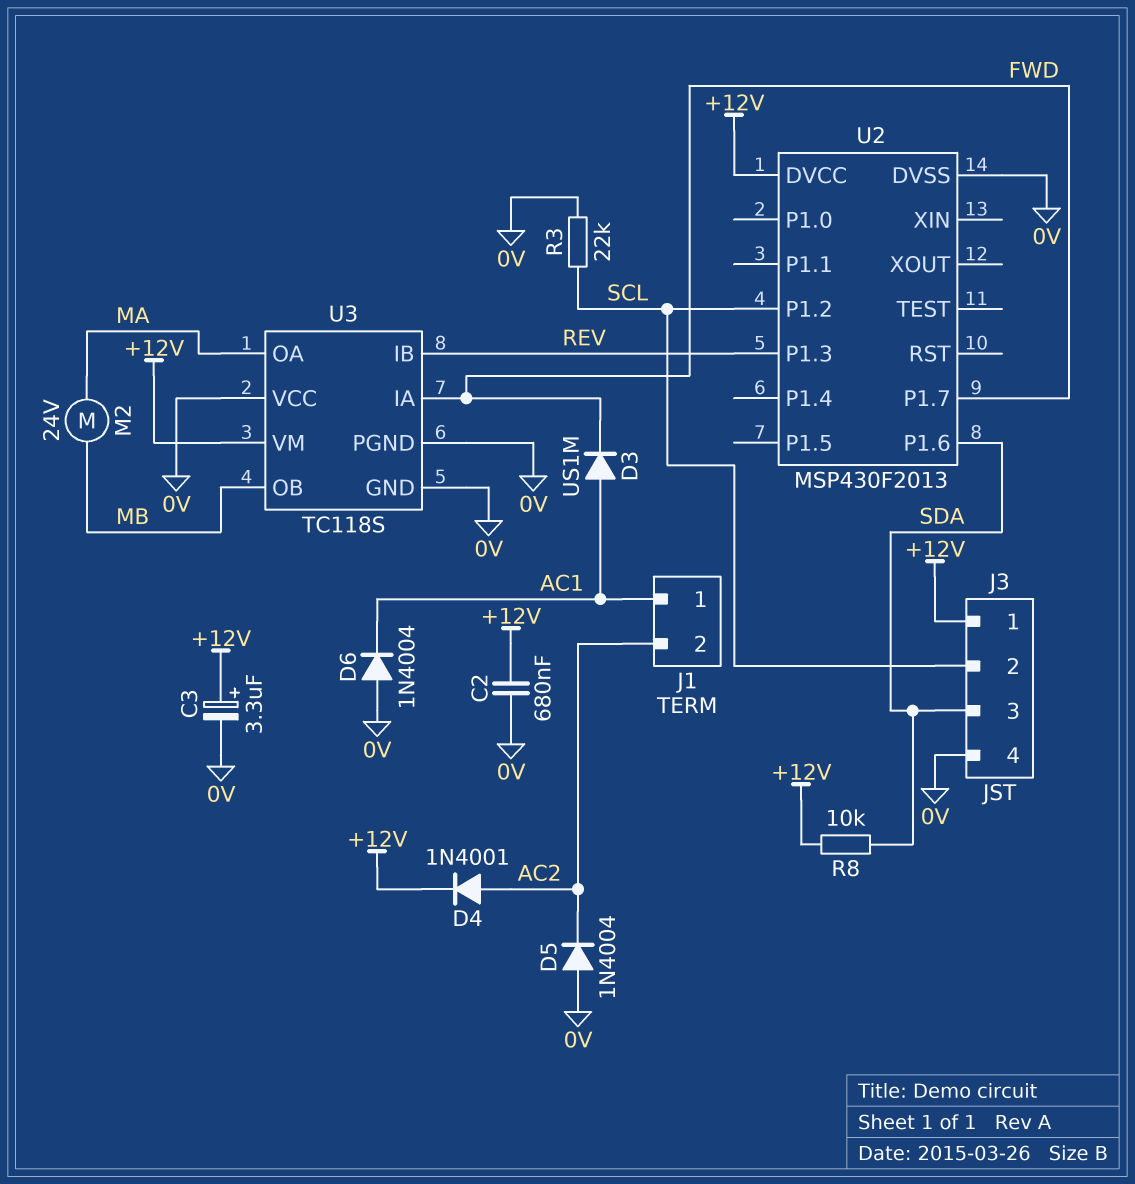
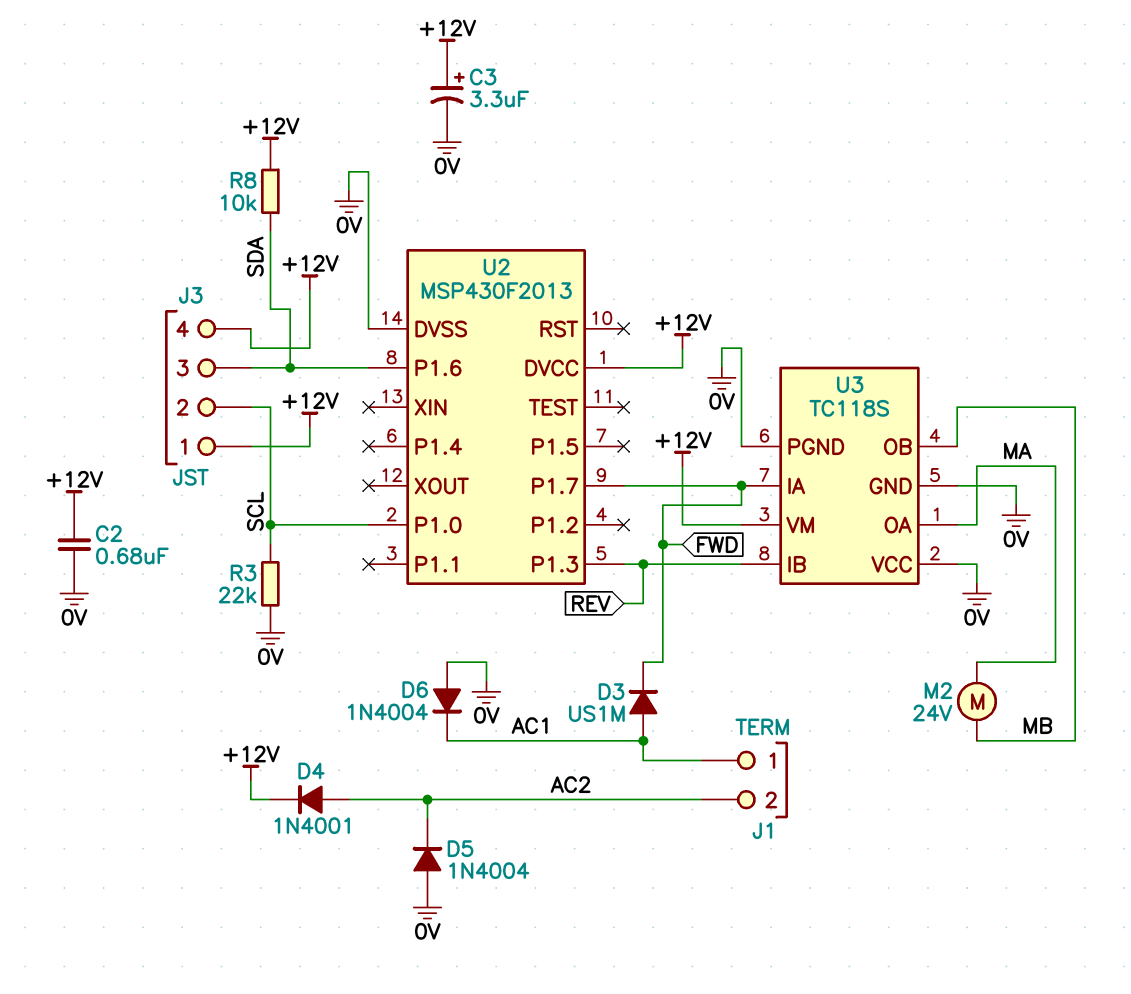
J3 pin 4: 0V -> +12V
U2 pin P1.0: none -> SCL
U2 pin P1.2: SCL -> none

